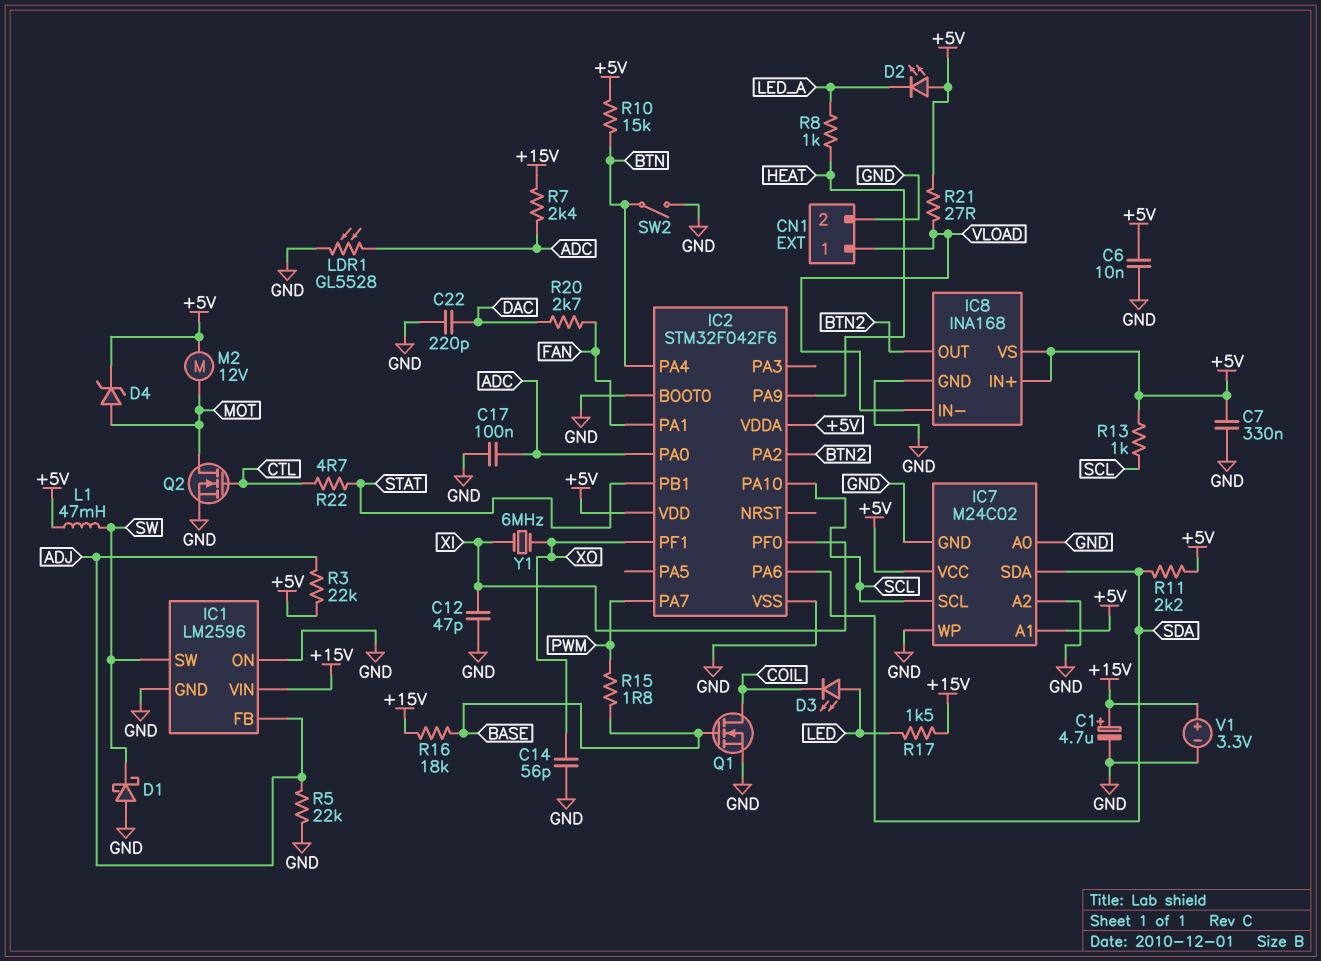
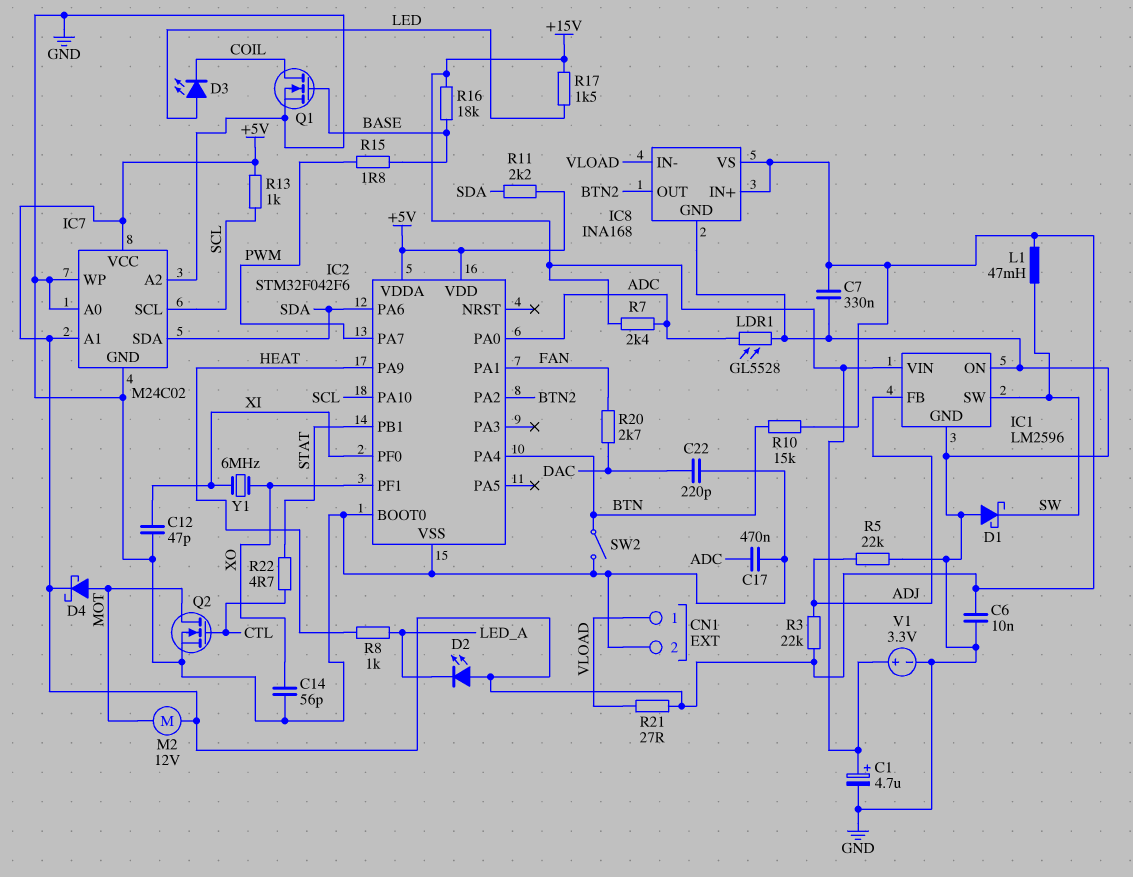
C17: 100nF (ADC, GND) -> 470nF (ADC, GND)
D4: zener (A MOT, K +5V) -> schottky (A MOT, K +5V)

